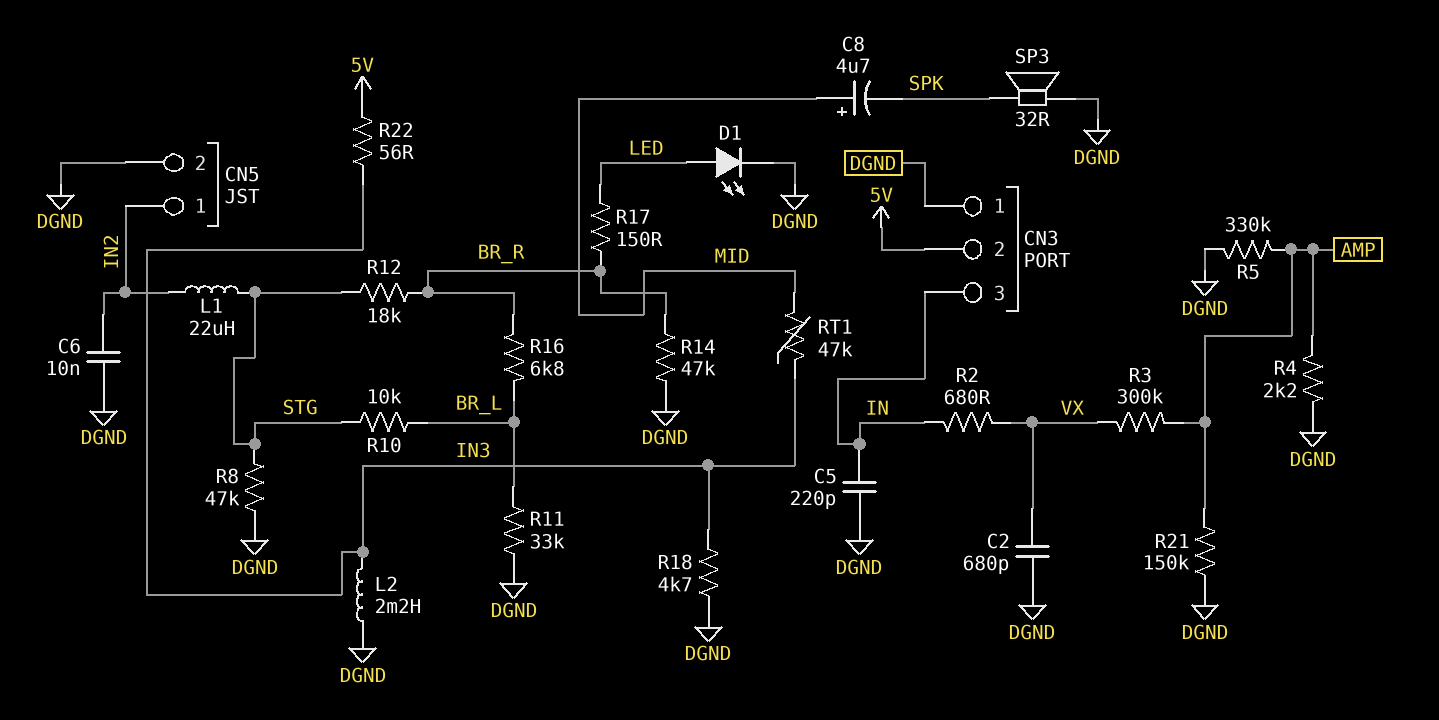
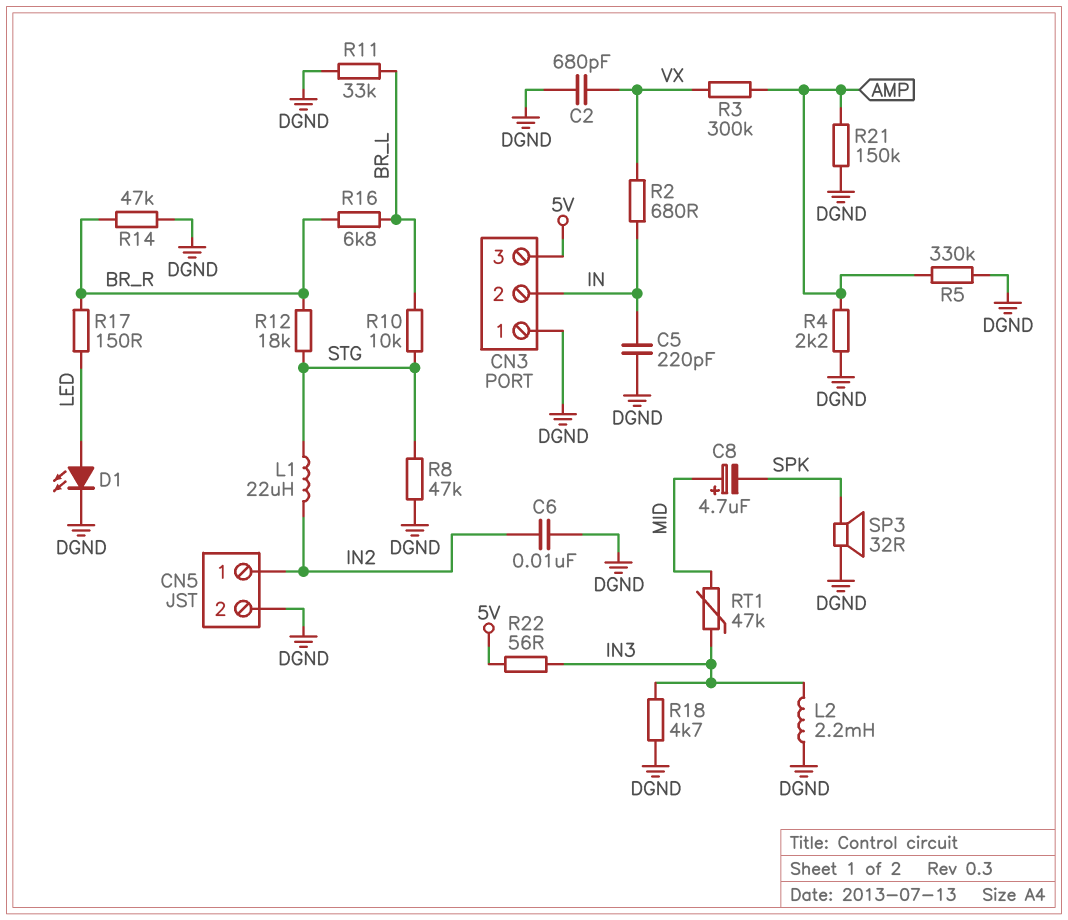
CN3 pin 2: 5V -> IN
CN3 pin 3: IN -> 5V

